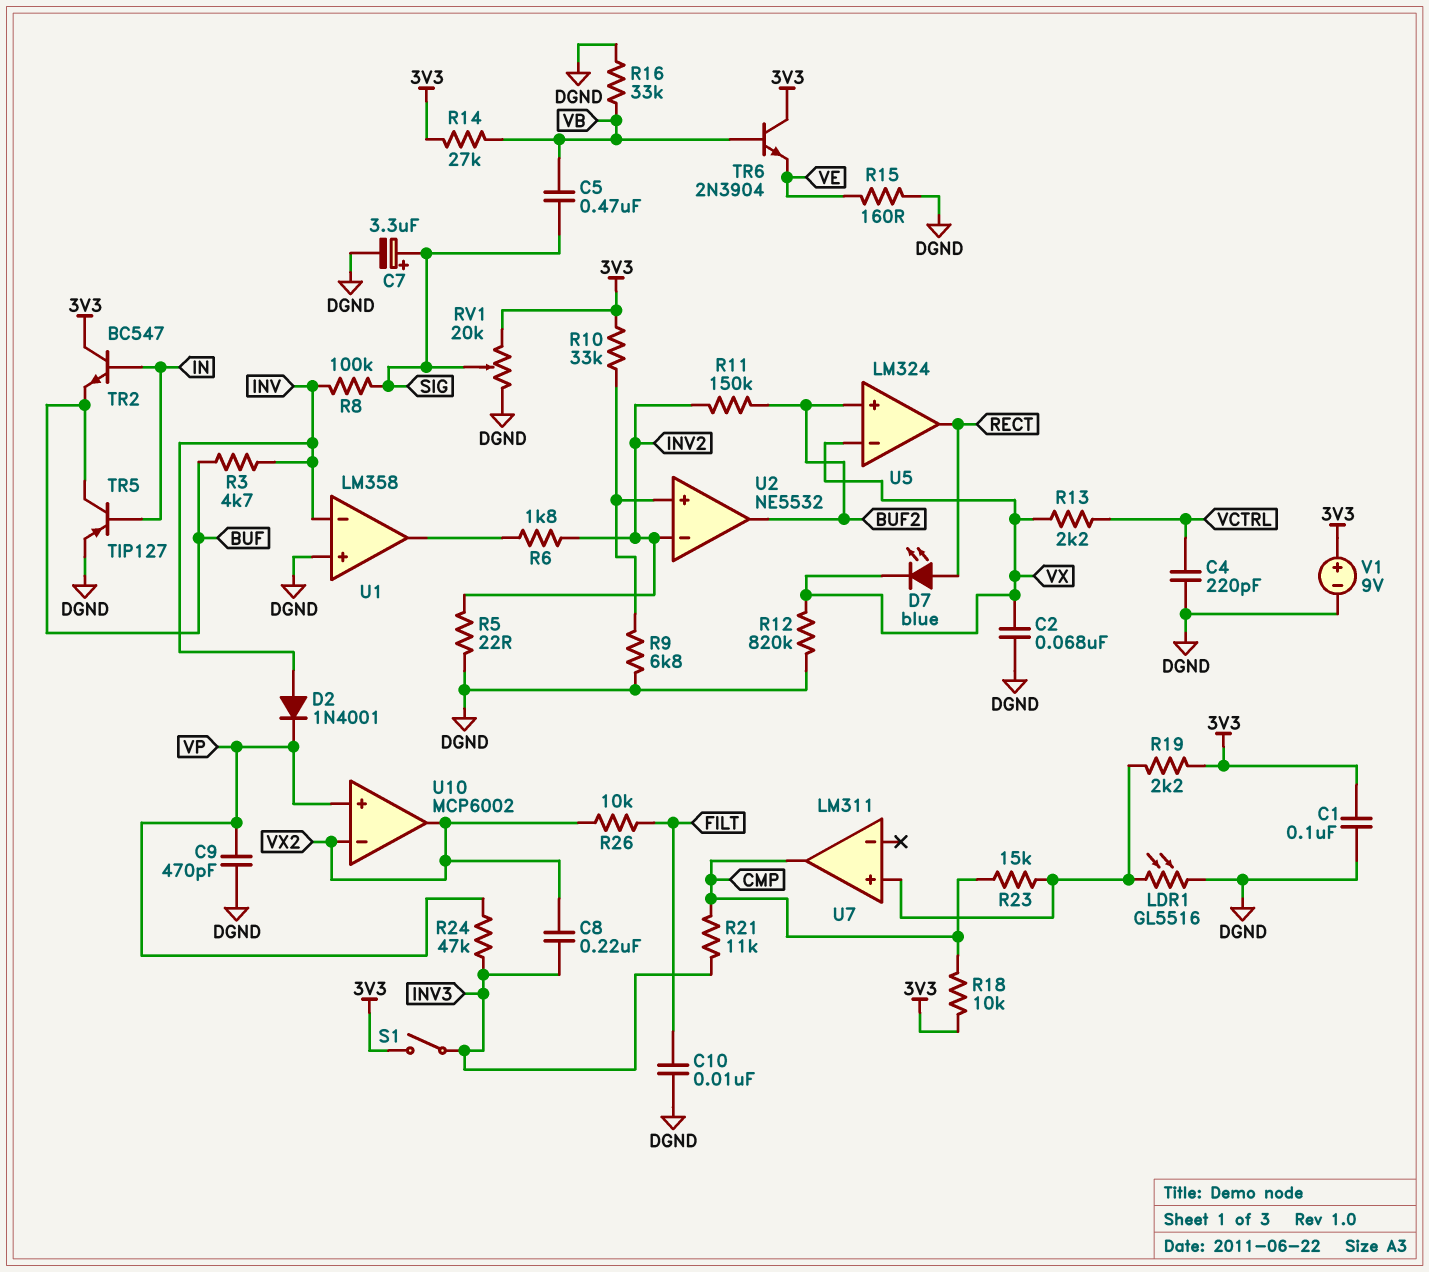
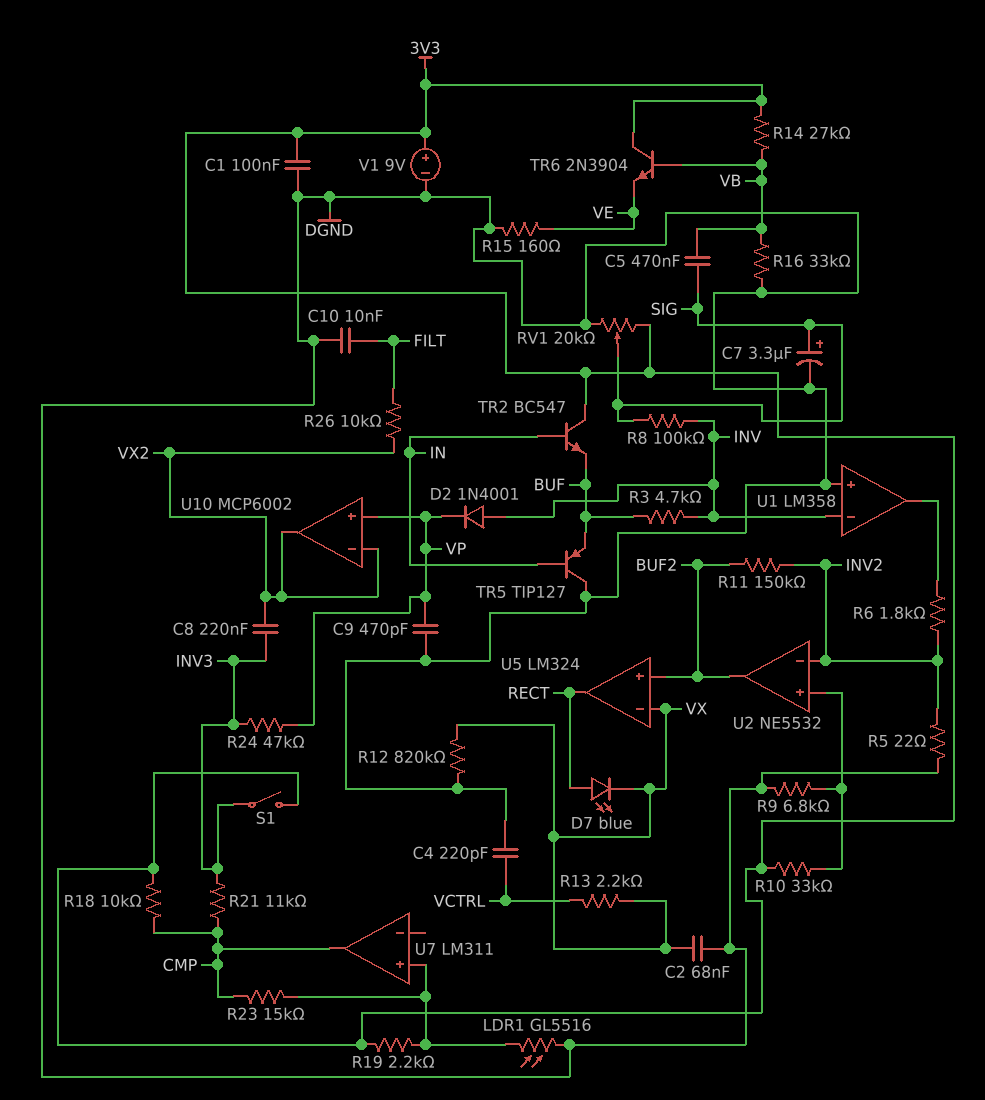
TR5: PNP TIP127 (B IN, C BUF, E DGND) -> PNP TIP127 (B IN, C DGND, E BUF)

